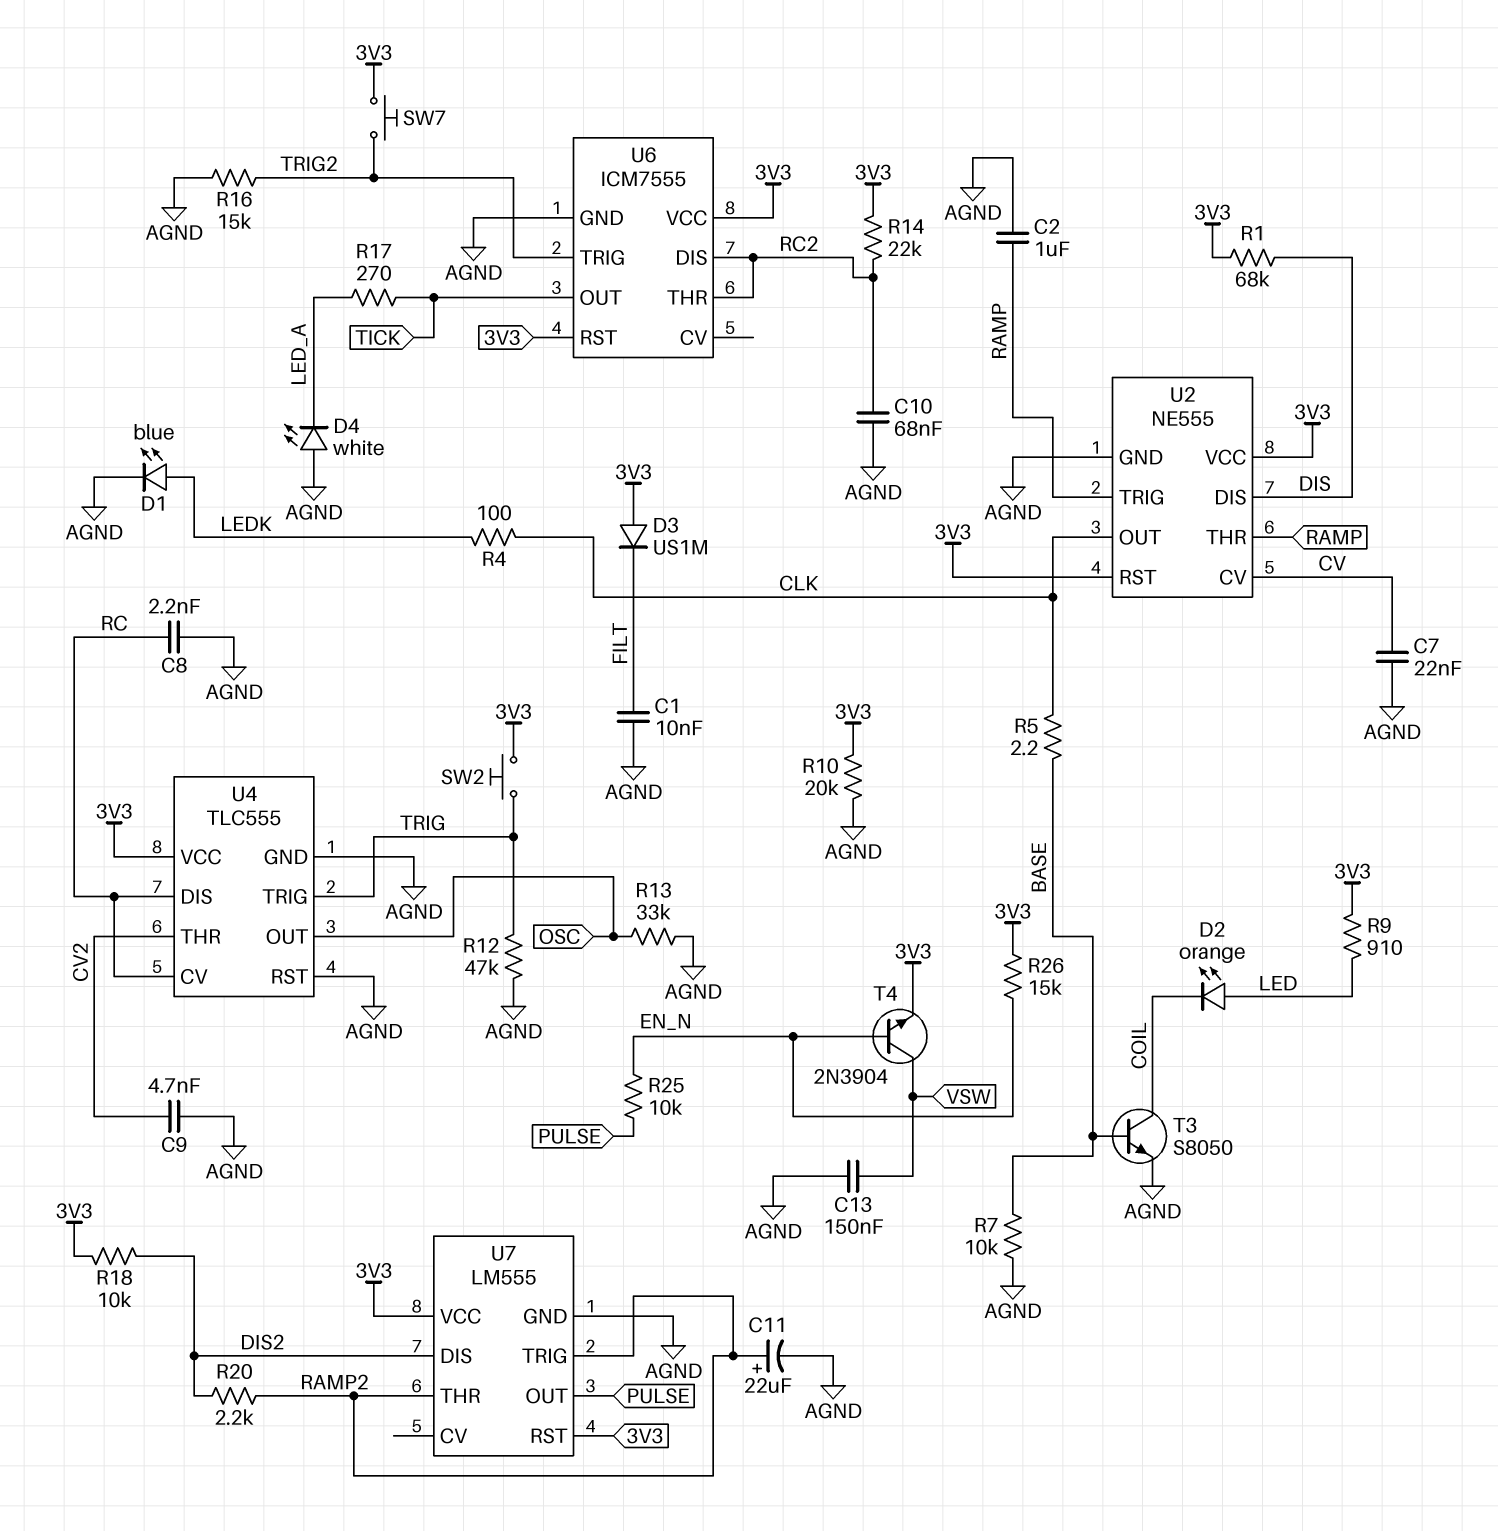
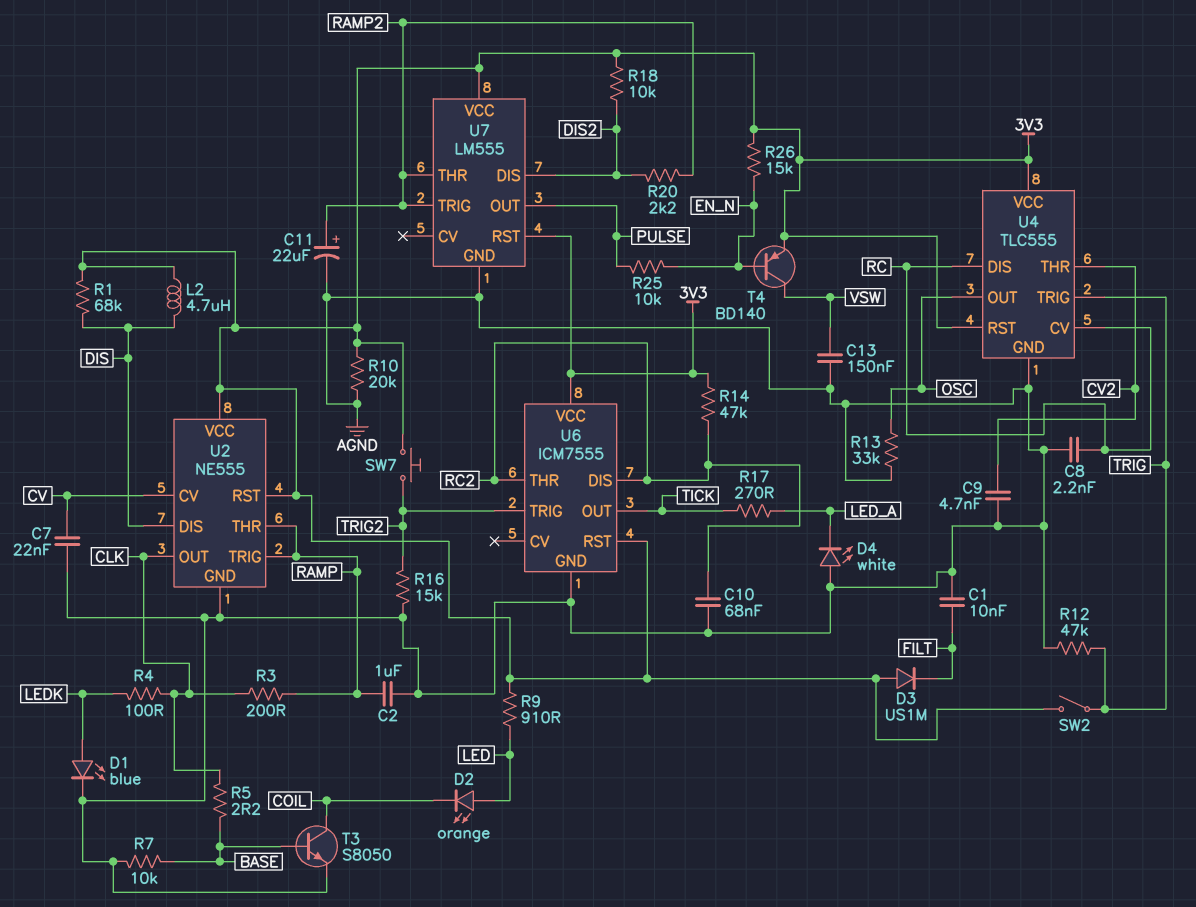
L2: none -> 4.7uH (3V3, DIS)
R3: none -> 200 (CLK, RAMP)
R14: 22k (3V3, RC2) -> 47k (3V3, RC2)
SW2: button (3V3, TRIG) -> switch (3V3, TRIG)
T4: NPN 2N3904 (B EN_N, C VSW, E 3V3) -> PNP BD140 (B EN_N, C VSW, E 3V3)
U4 pin RST: AGND -> 3V3

